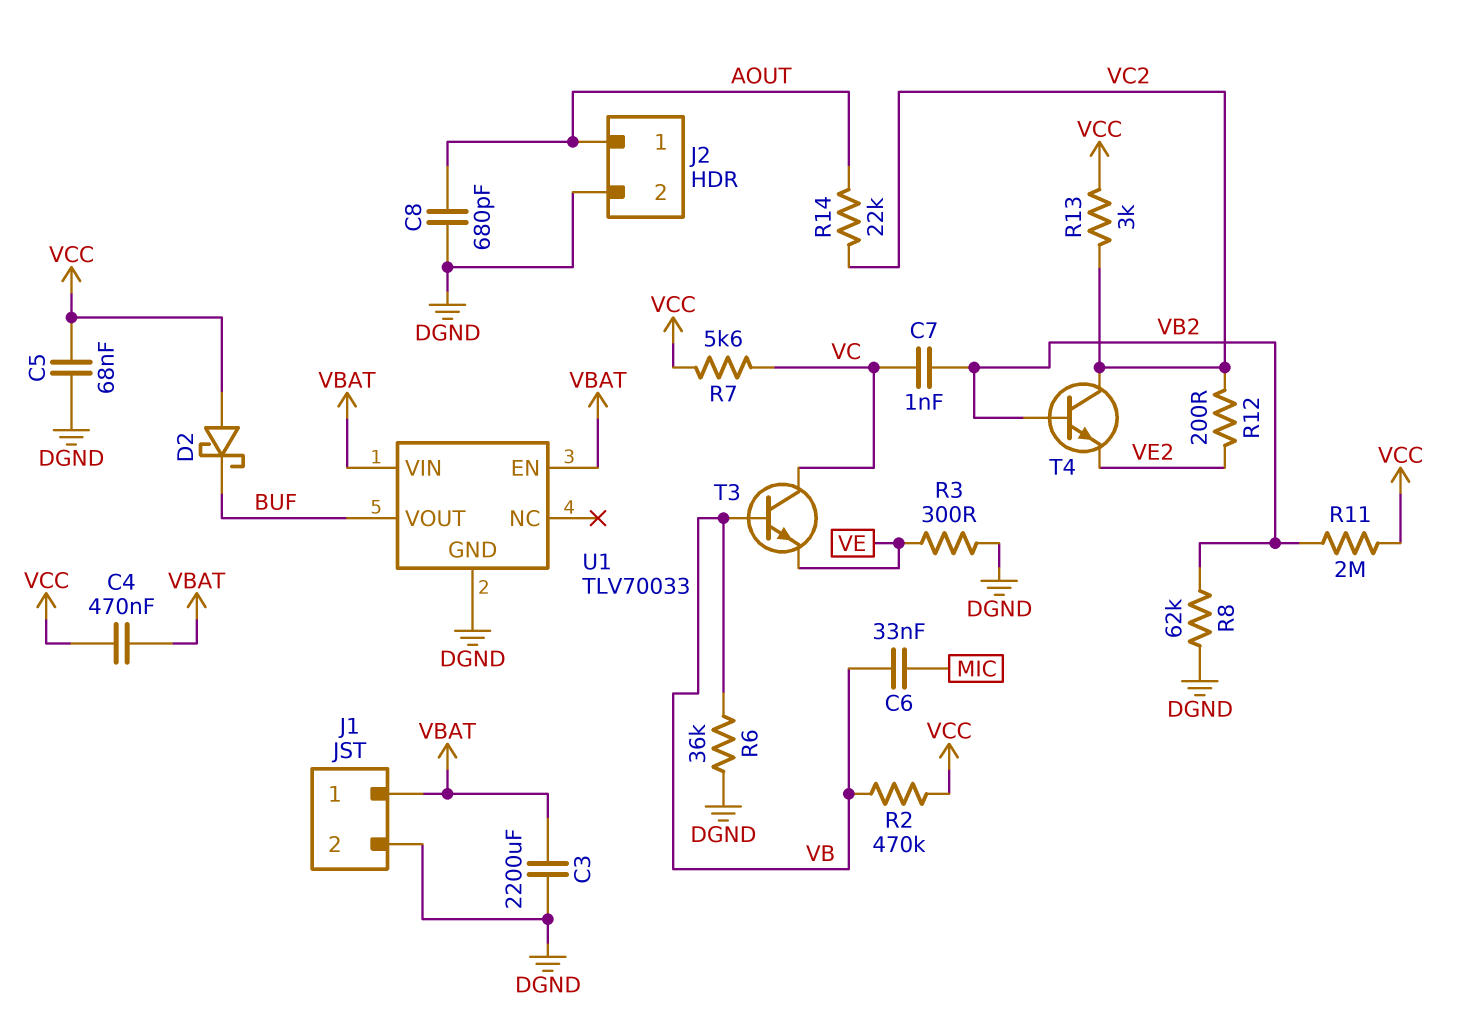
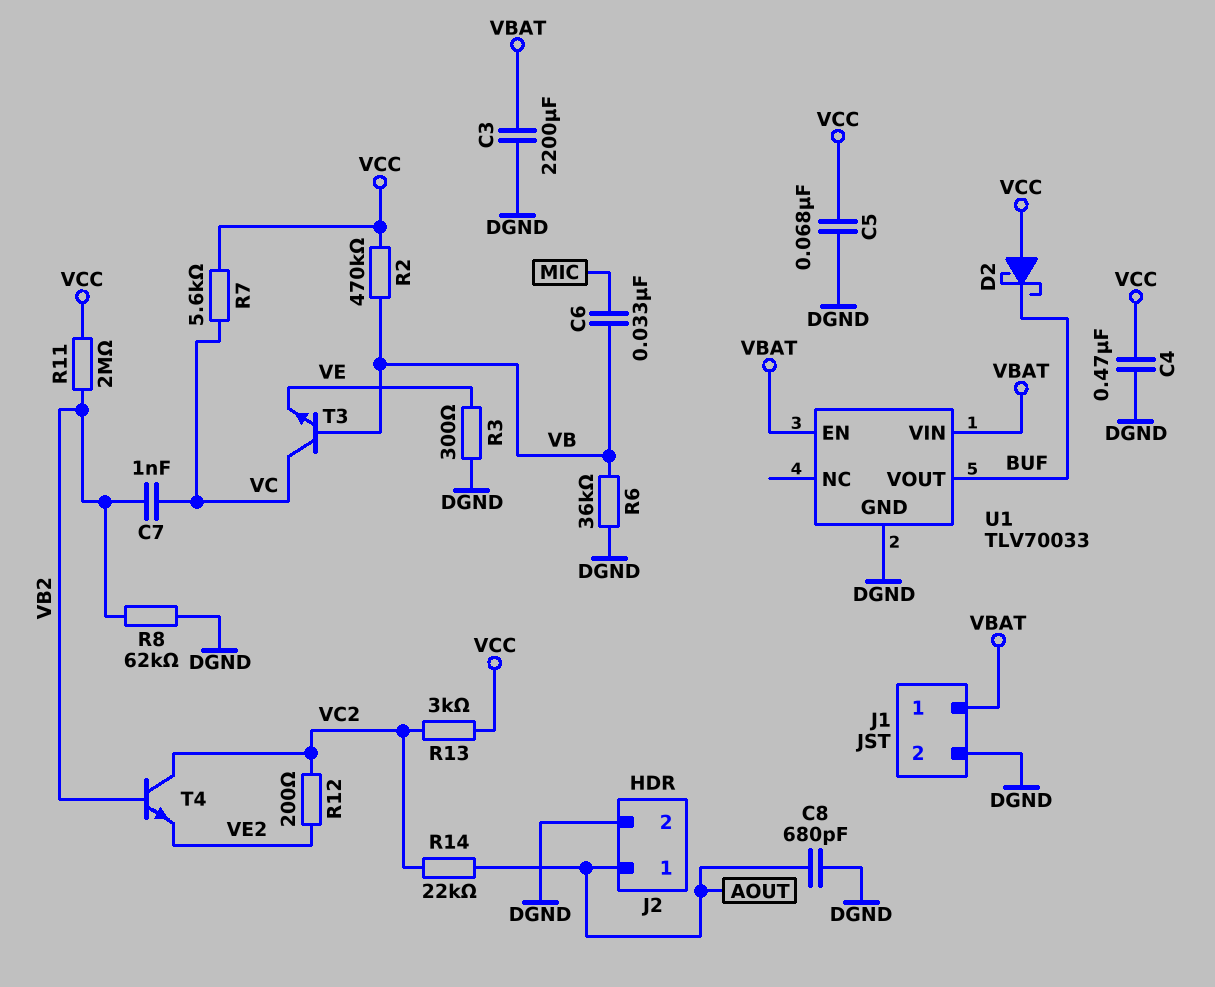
C4: 470nF (VBAT, VCC) -> 470nF (DGND, VCC)

